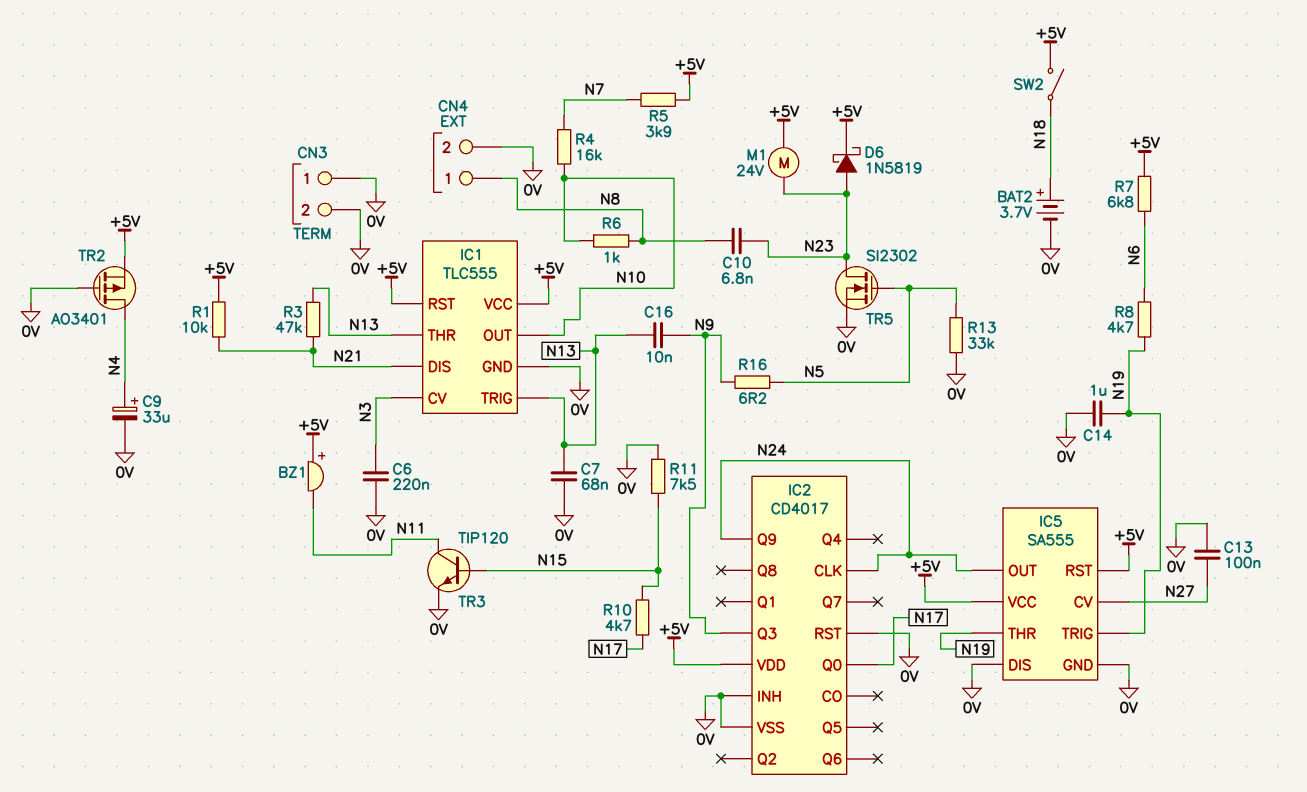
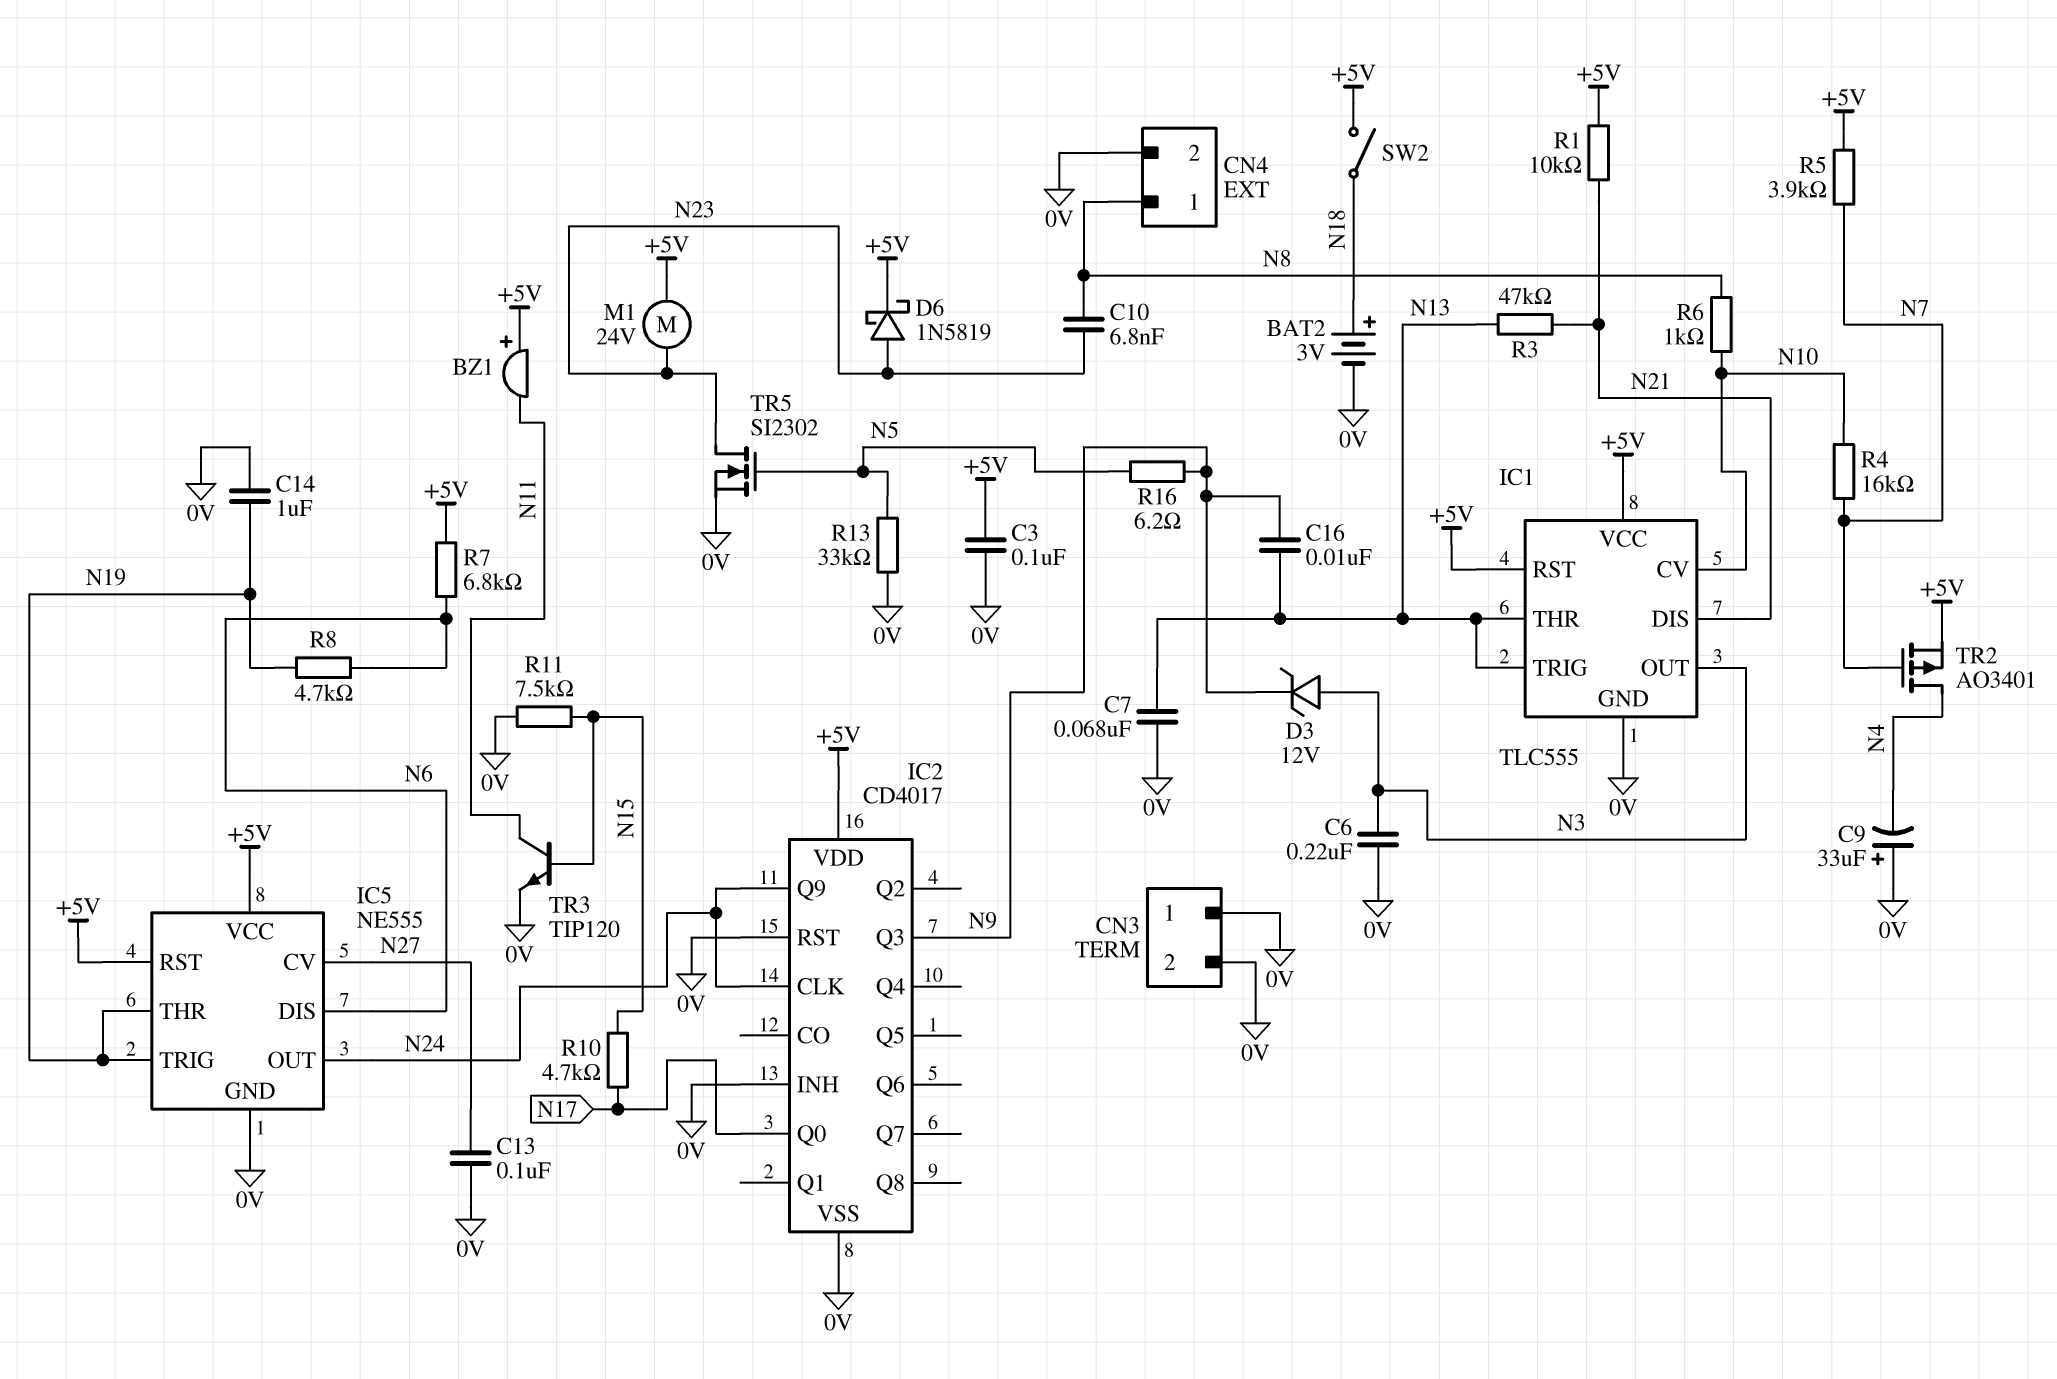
BAT2: 3.7V (plus N18, minus 0V) -> 3V (plus N18, minus 0V)
C3: none -> 100nF (+5V, 0V)
C9: 33uF (plus N4, minus 0V) -> 33uF (plus 0V, minus N4)
D3: none -> zener 12V (A N3, K N9)
IC1 pin CV: N3 -> N10
IC1 pin OUT: N10 -> N3
IC5: SA555 -> NE555
IC5 pin DIS: 0V -> N6
TR2: PMOS AO3401 (G 0V, D N4, S +5V) -> PMOS AO3401 (G N7, D N4, S +5V)

